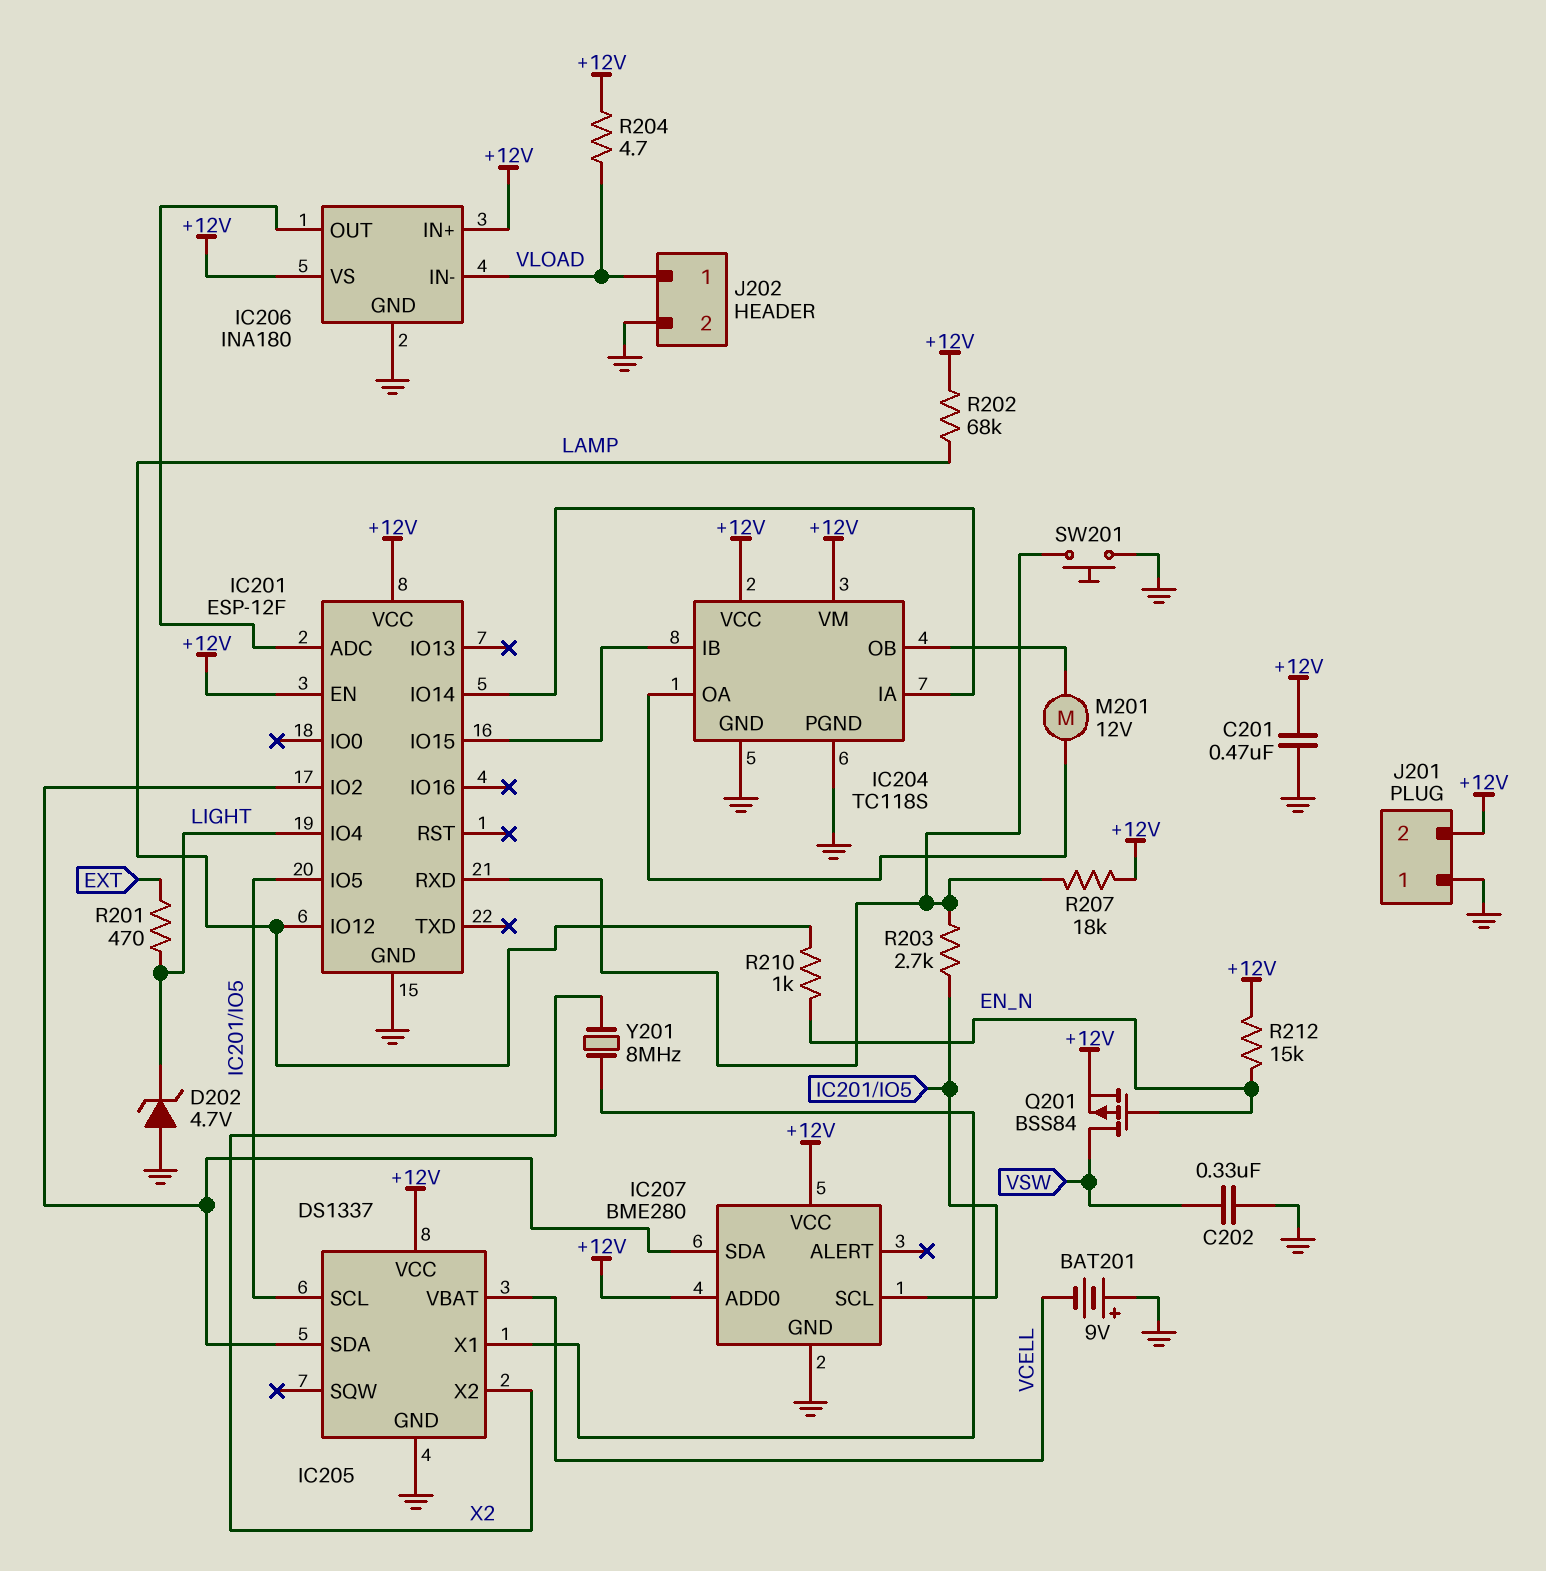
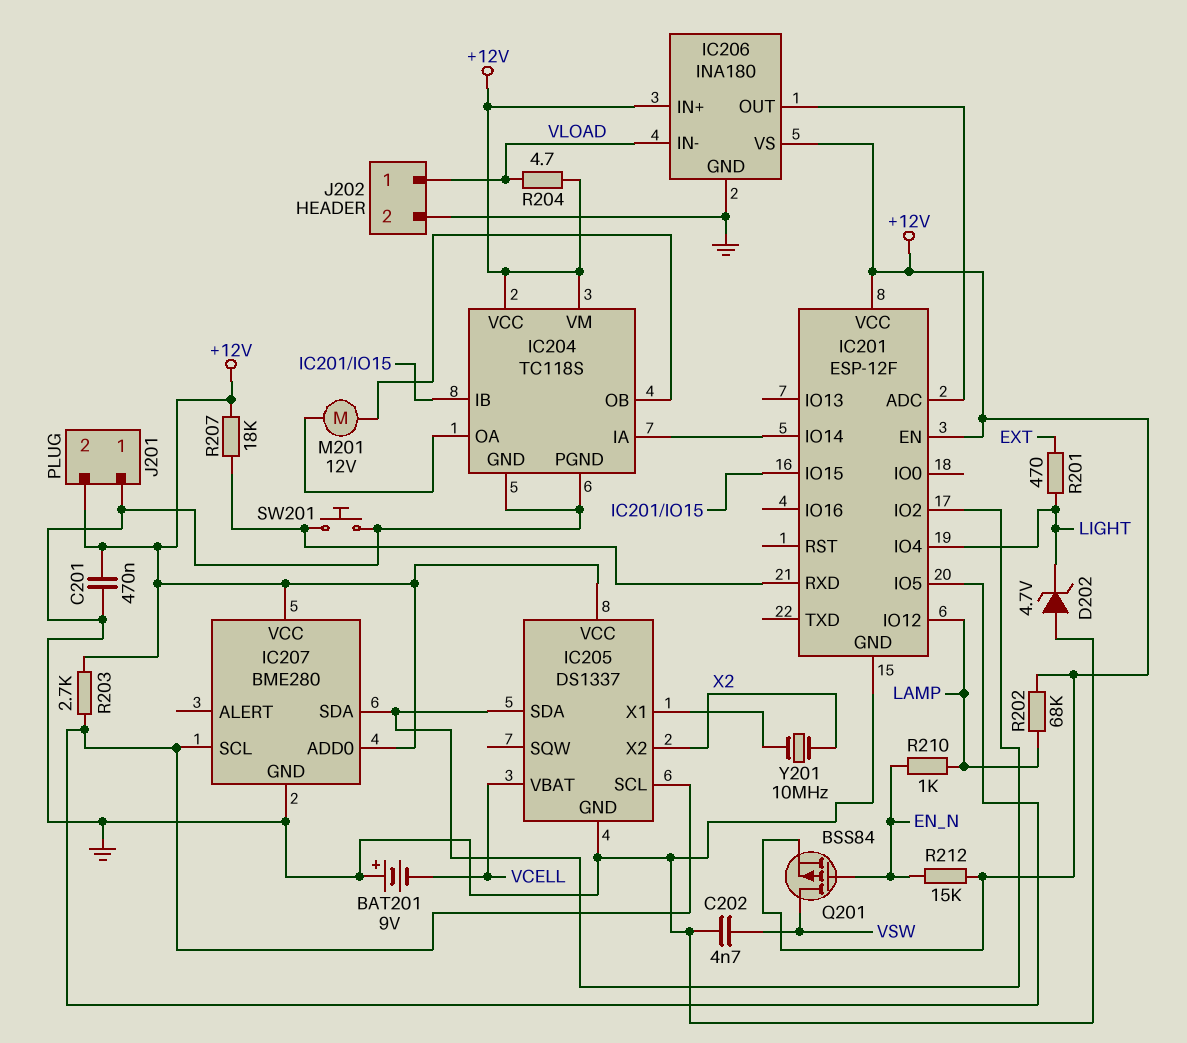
C202: 330nF (GND, VSW) -> 4.7nF (GND, VSW)
R203: 2.7k (IC201/IO5, IC201/RXD) -> 2.7k (+12V, IC201/IO5)
Y201: 8MHz (IC205/X1, X2) -> 10MHz (IC205/X1, X2)

